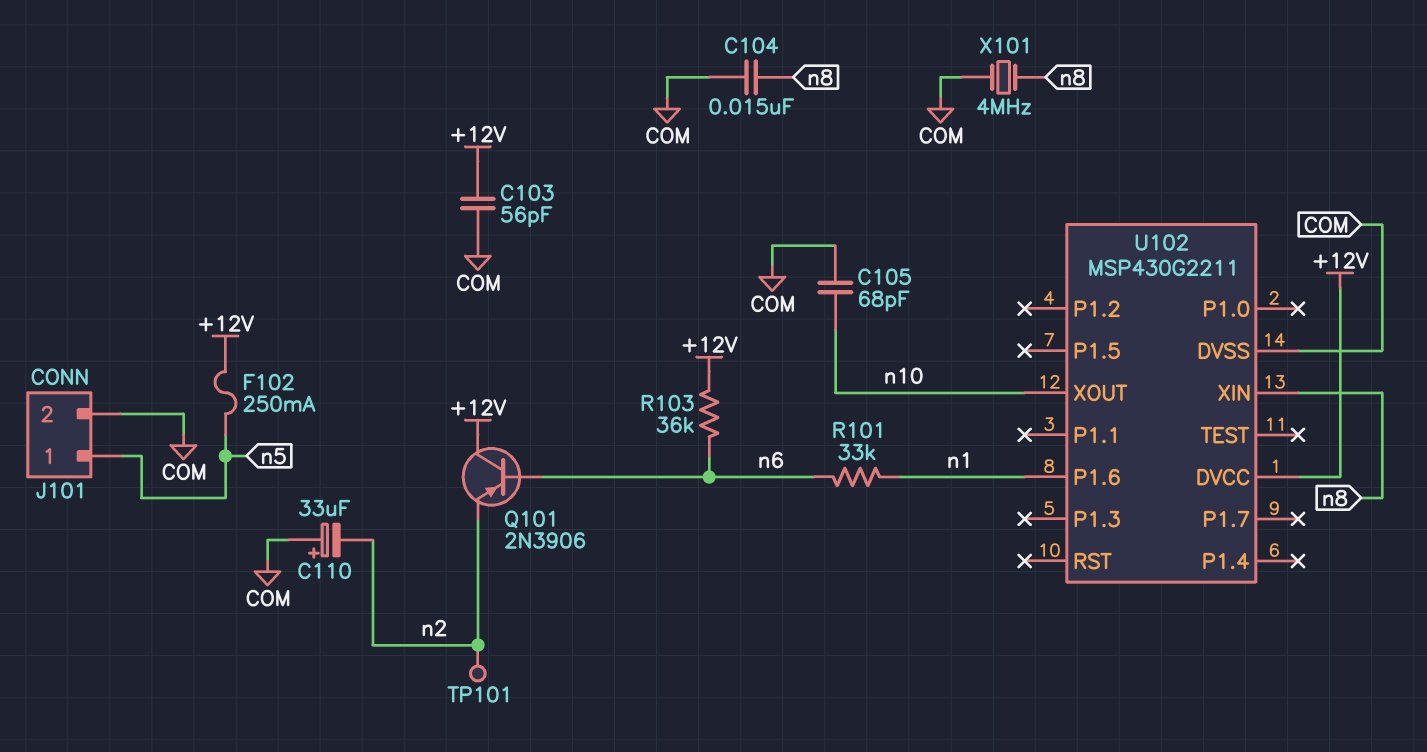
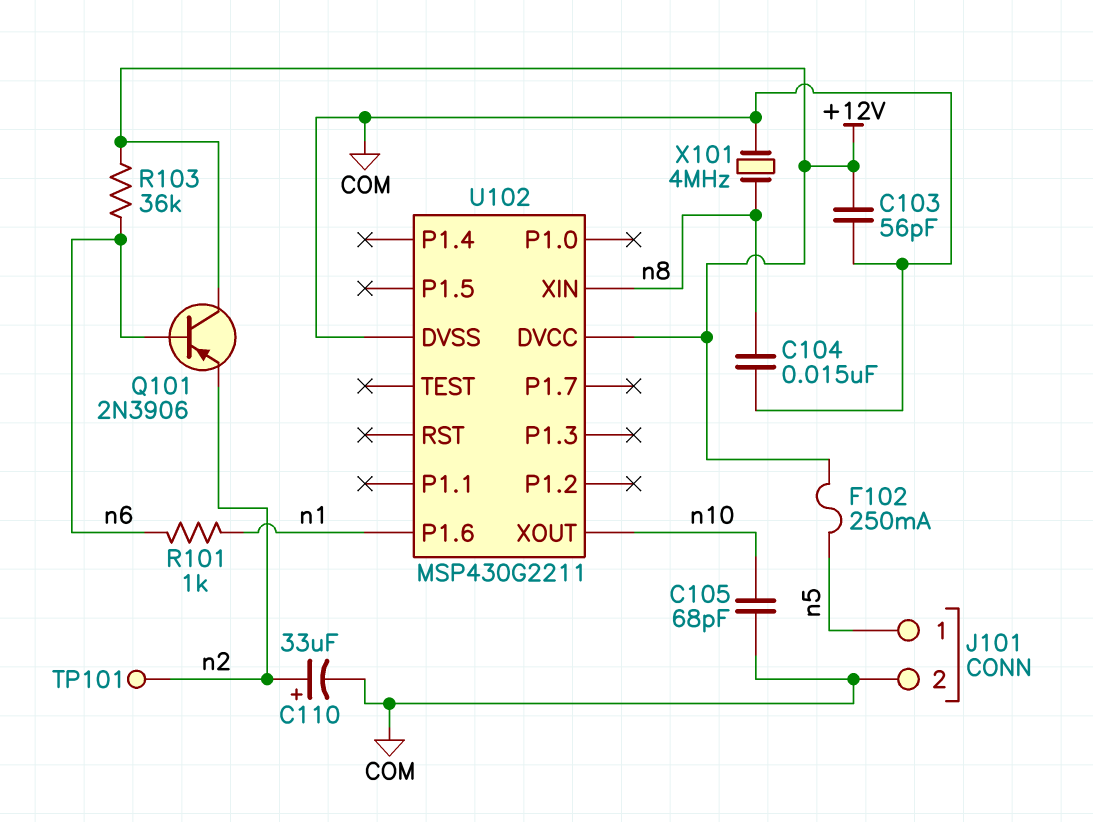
C110: 33uF (plus COM, minus n2) -> 33uF (plus n2, minus COM)
R101: 33k (n1, n6) -> 1k (n1, n6)

